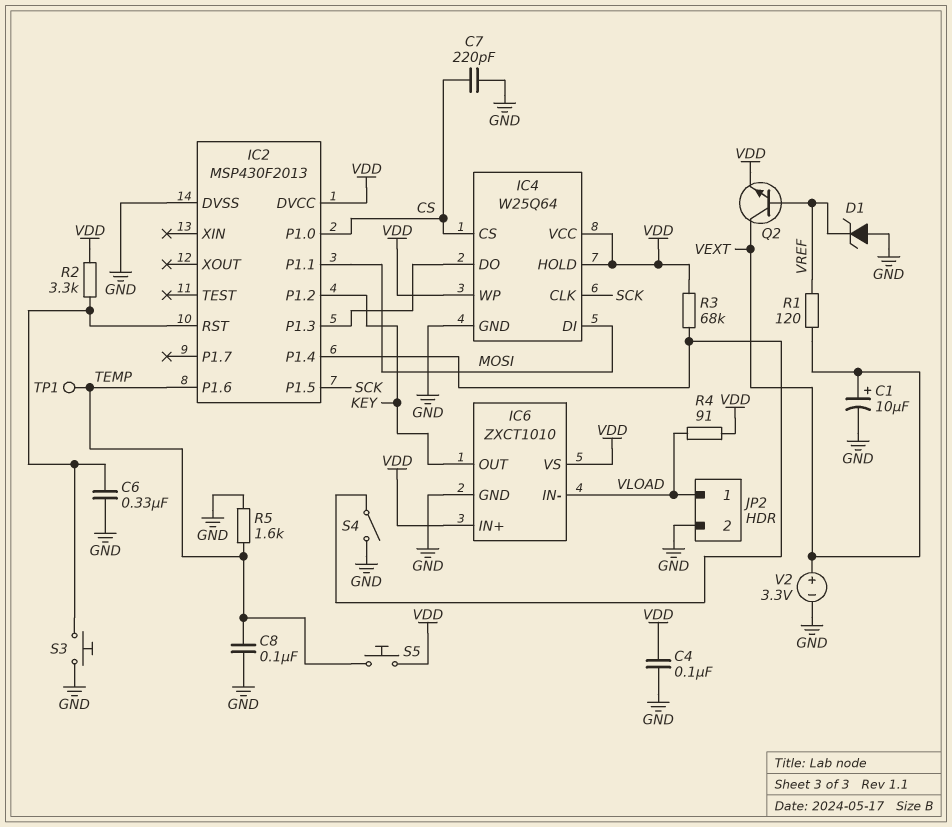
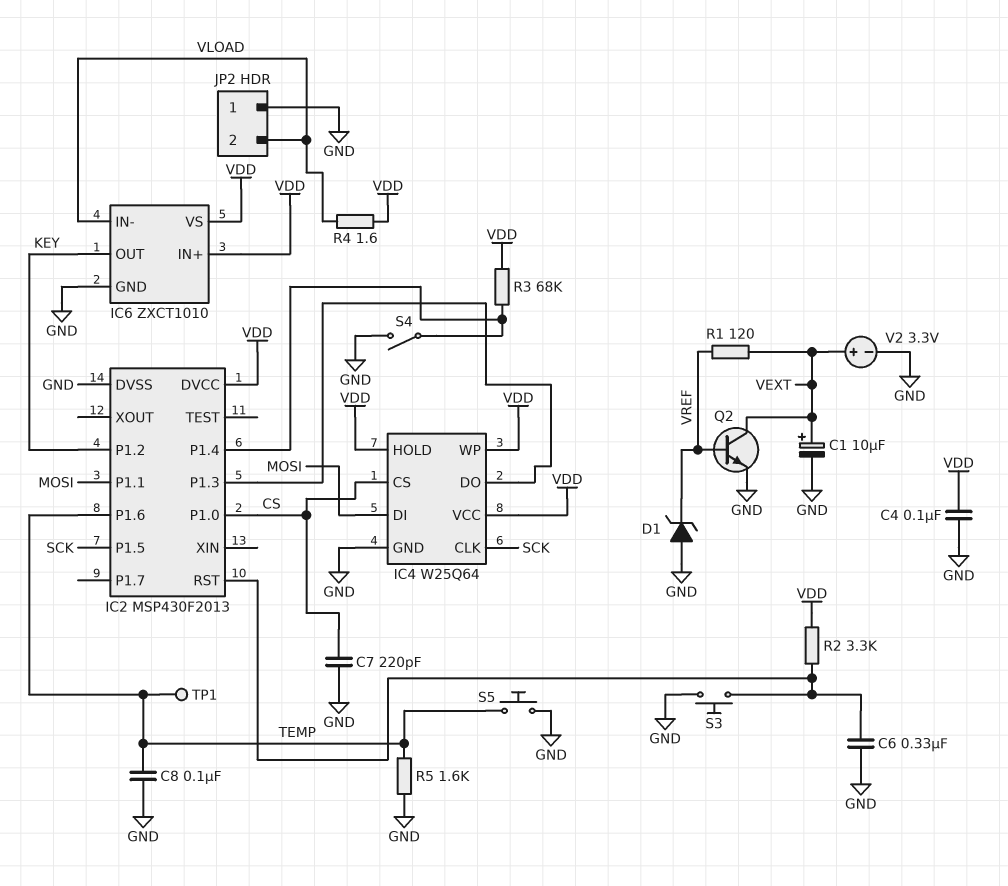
JP2 pin 1: VLOAD -> GND
JP2 pin 2: GND -> VLOAD
Q2: NPN (B VREF, C VEXT, E VDD) -> NPN (B VREF, C VEXT, E GND)
R4: 91 (VDD, VLOAD) -> 1.6 (VDD, VLOAD)
S5: button (TEMP, VDD) -> button (GND, TEMP)

